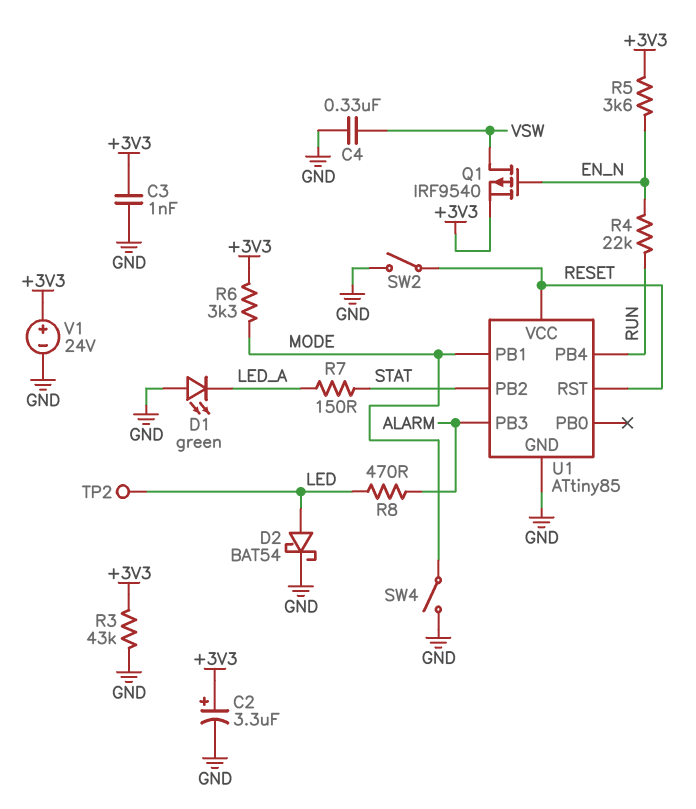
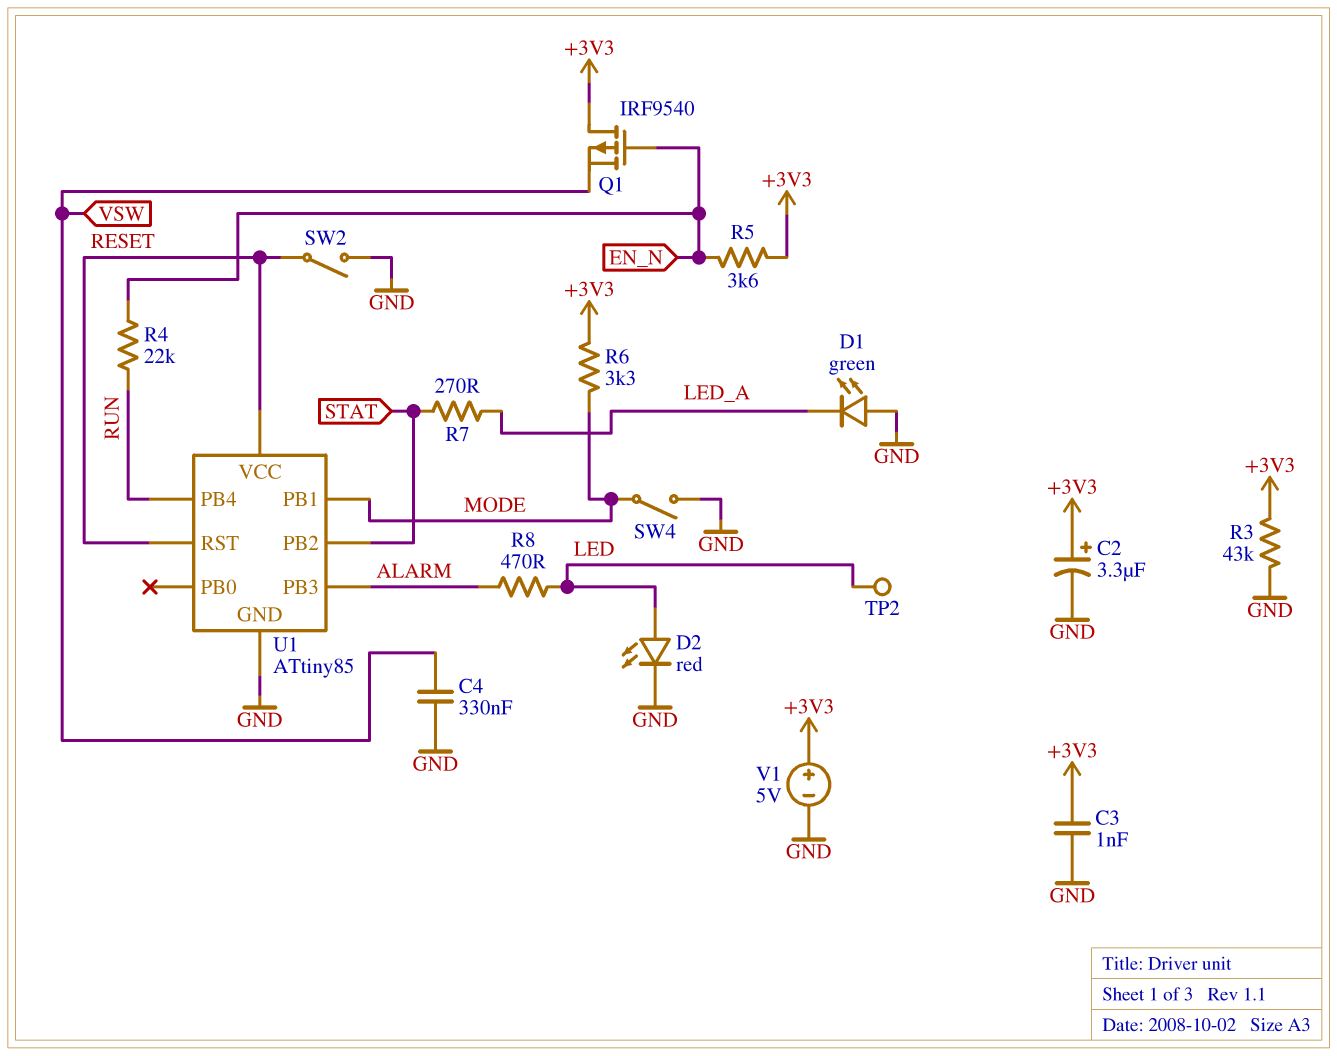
D2: schottky BAT54 (A LED, K GND) -> LED red (A LED, K GND)
Q1: PMOS IRF9540 (G EN_N, D VSW, S +3V3) -> PMOS IRF9540 (G EN_N, D +3V3, S VSW)
R7: 150 (LED_A, STAT) -> 270 (LED_A, STAT)
V1: 24V (plus +3V3, minus GND) -> 5V (plus +3V3, minus GND)

